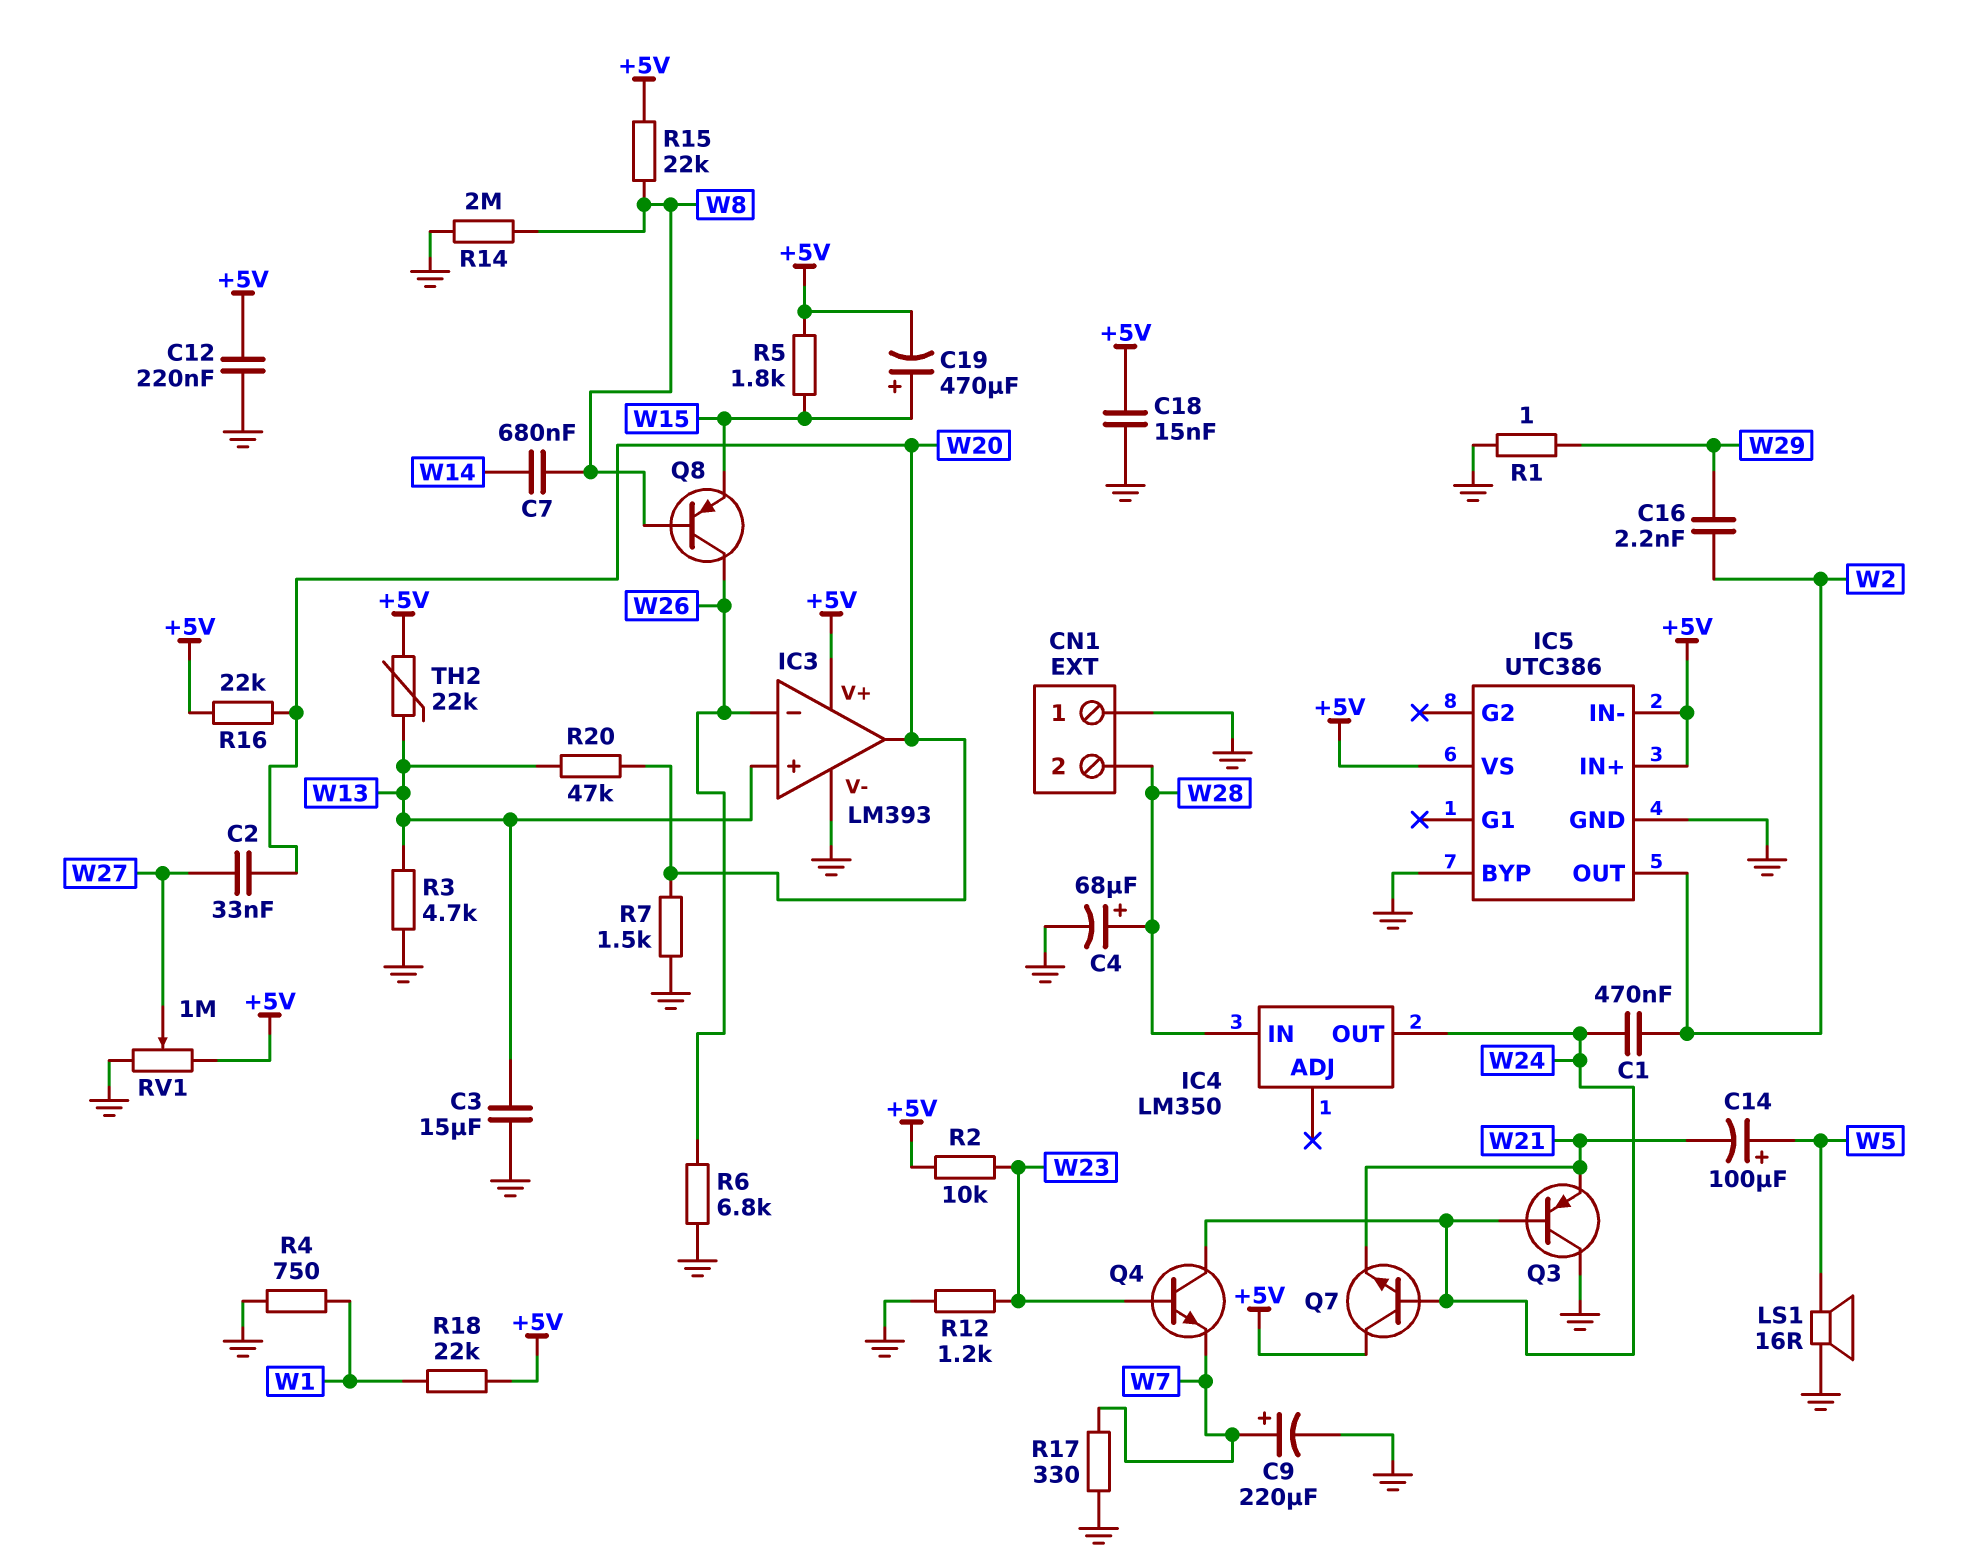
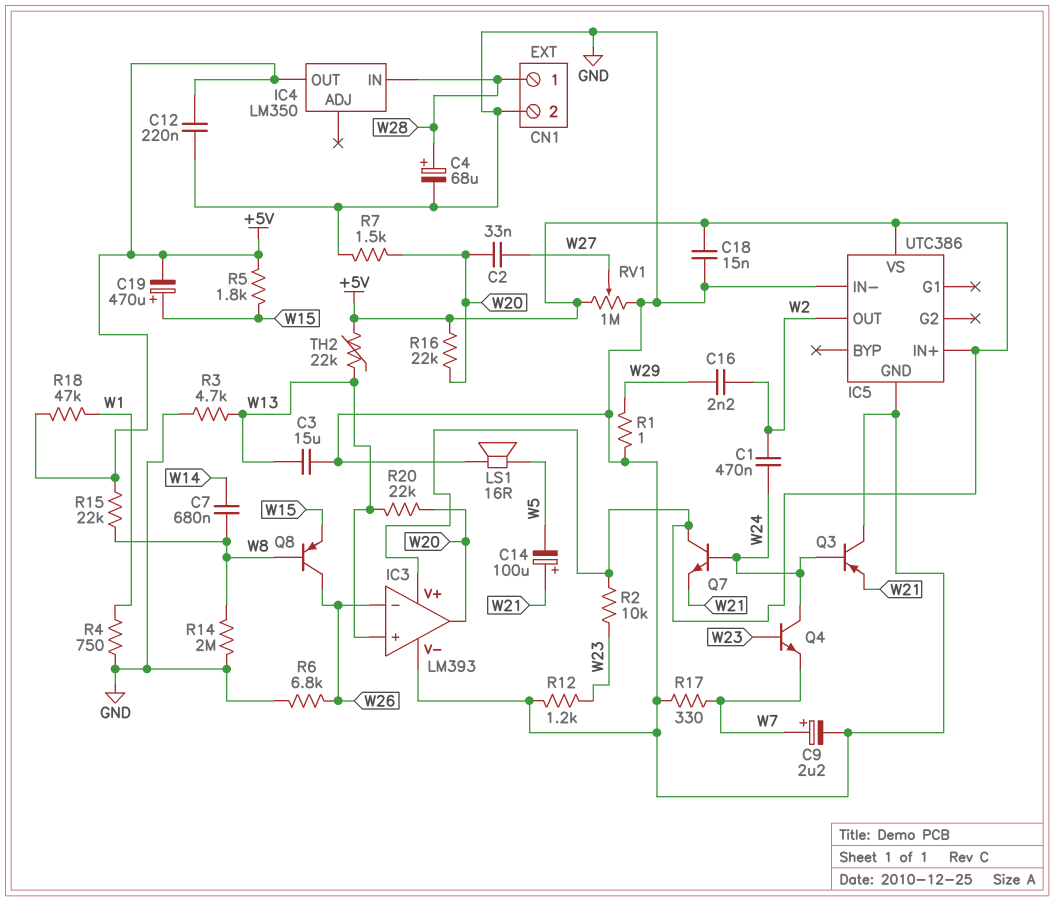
C9: 220uF (plus W7, minus GND) -> 2.2uF (plus W7, minus GND)
C14: 100uF (plus W5, minus W21) -> 100uF (plus W21, minus W5)
CN1 pin 1: GND -> W28
CN1 pin 2: W28 -> GND
IC4 pin OUT: W24 -> +5V
IC5 pin BYP: GND -> none
IC5 pin IN-: +5V -> GND
R18: 22k (+5V, W1) -> 47k (+5V, W1)
R20: 47k (W13, W20) -> 22k (W13, W20)

